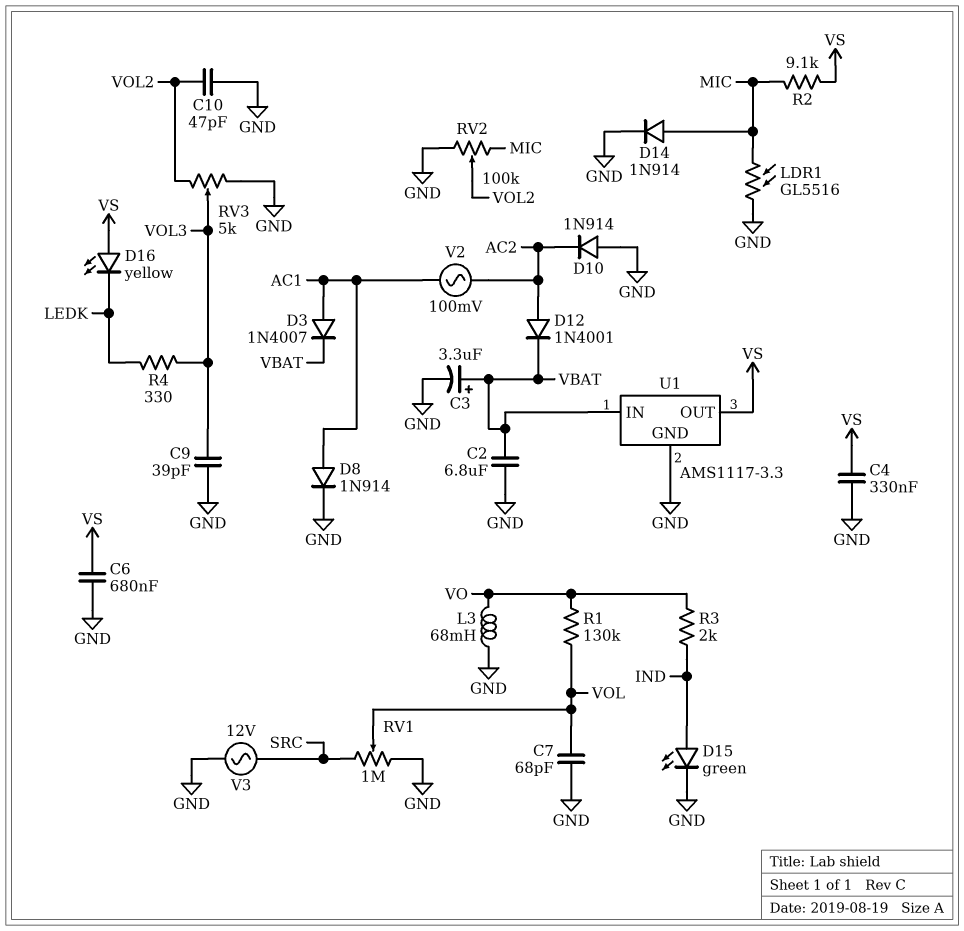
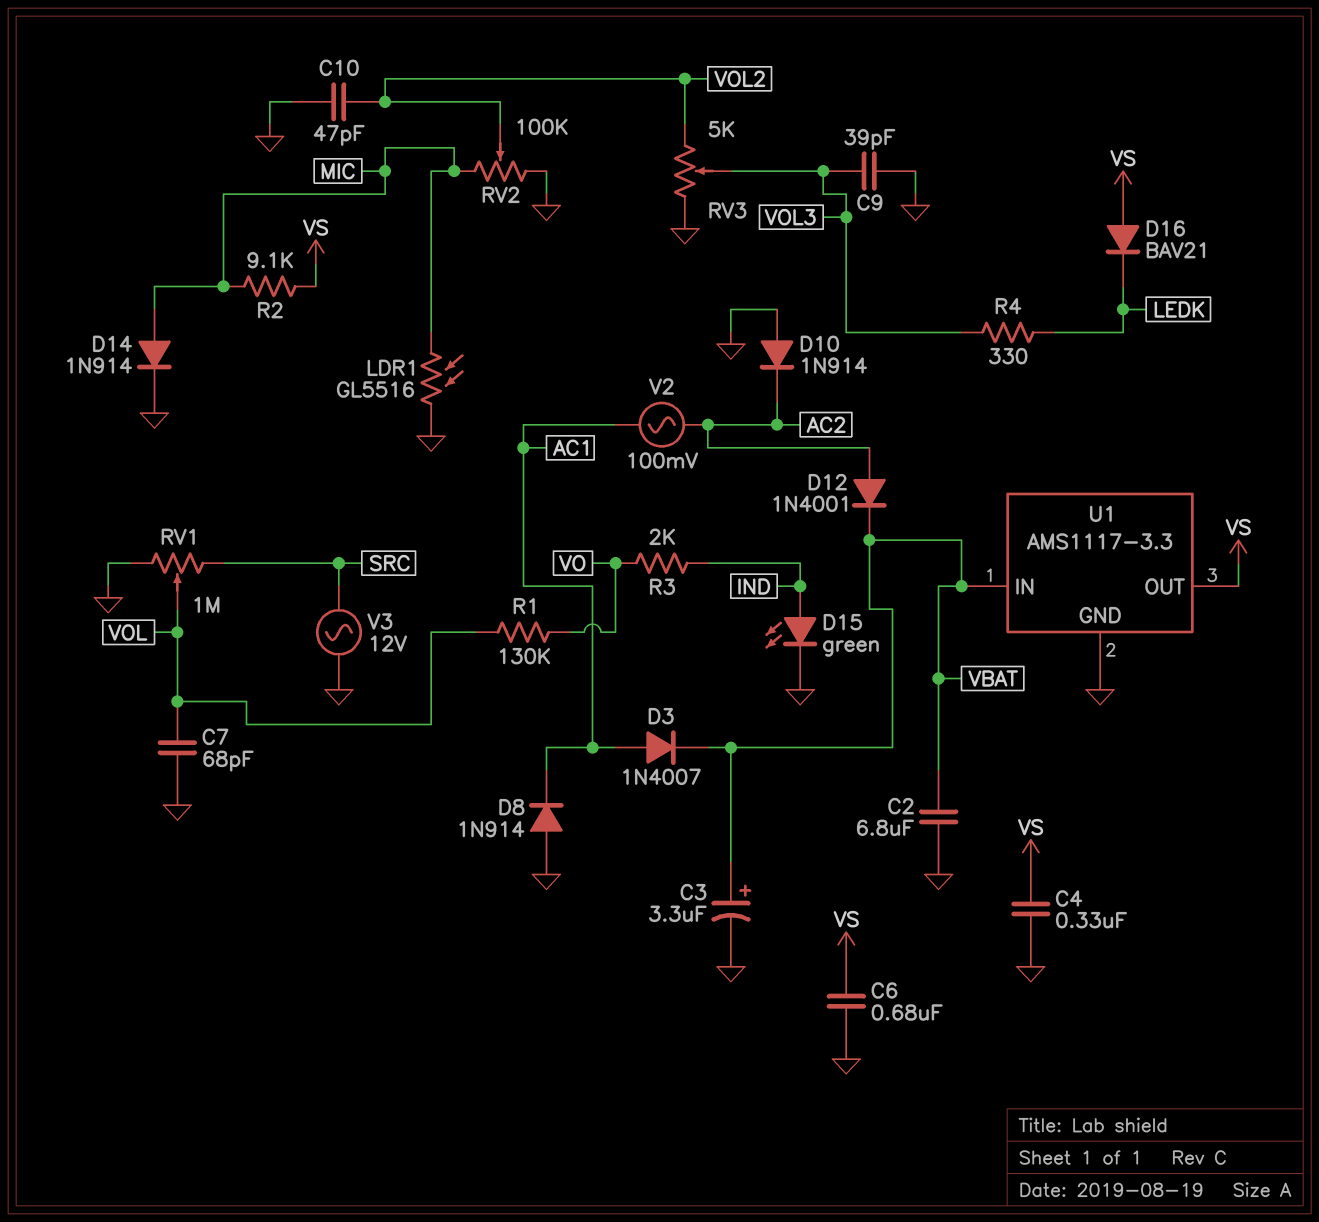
D8: diode 1N914 (A AC1, K GND) -> diode 1N914 (A GND, K AC1)
D16: LED yellow (A VS, K LEDK) -> diode BAV21 (A VS, K LEDK)
L3: 68mH (GND, VO) -> none

